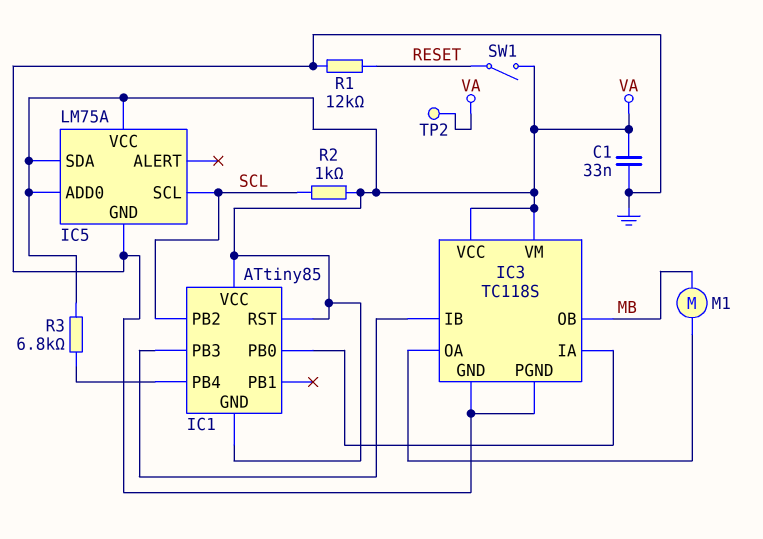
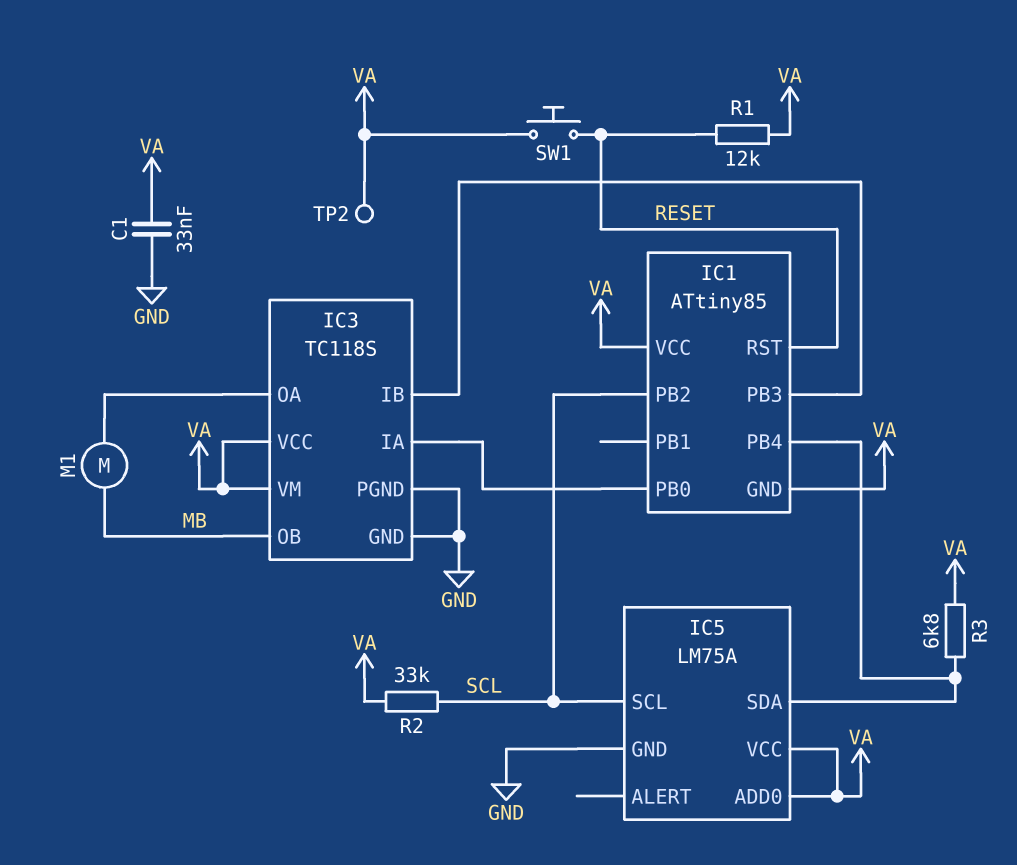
IC1 pin RST: VA -> RESET
IC5 pin SDA: VA -> IC1/PB4
R1: 12k (GND, RESET) -> 12k (RESET, VA)
R2: 1k (SCL, VA) -> 33k (SCL, VA)
SW1: switch (RESET, VA) -> button (RESET, VA)

